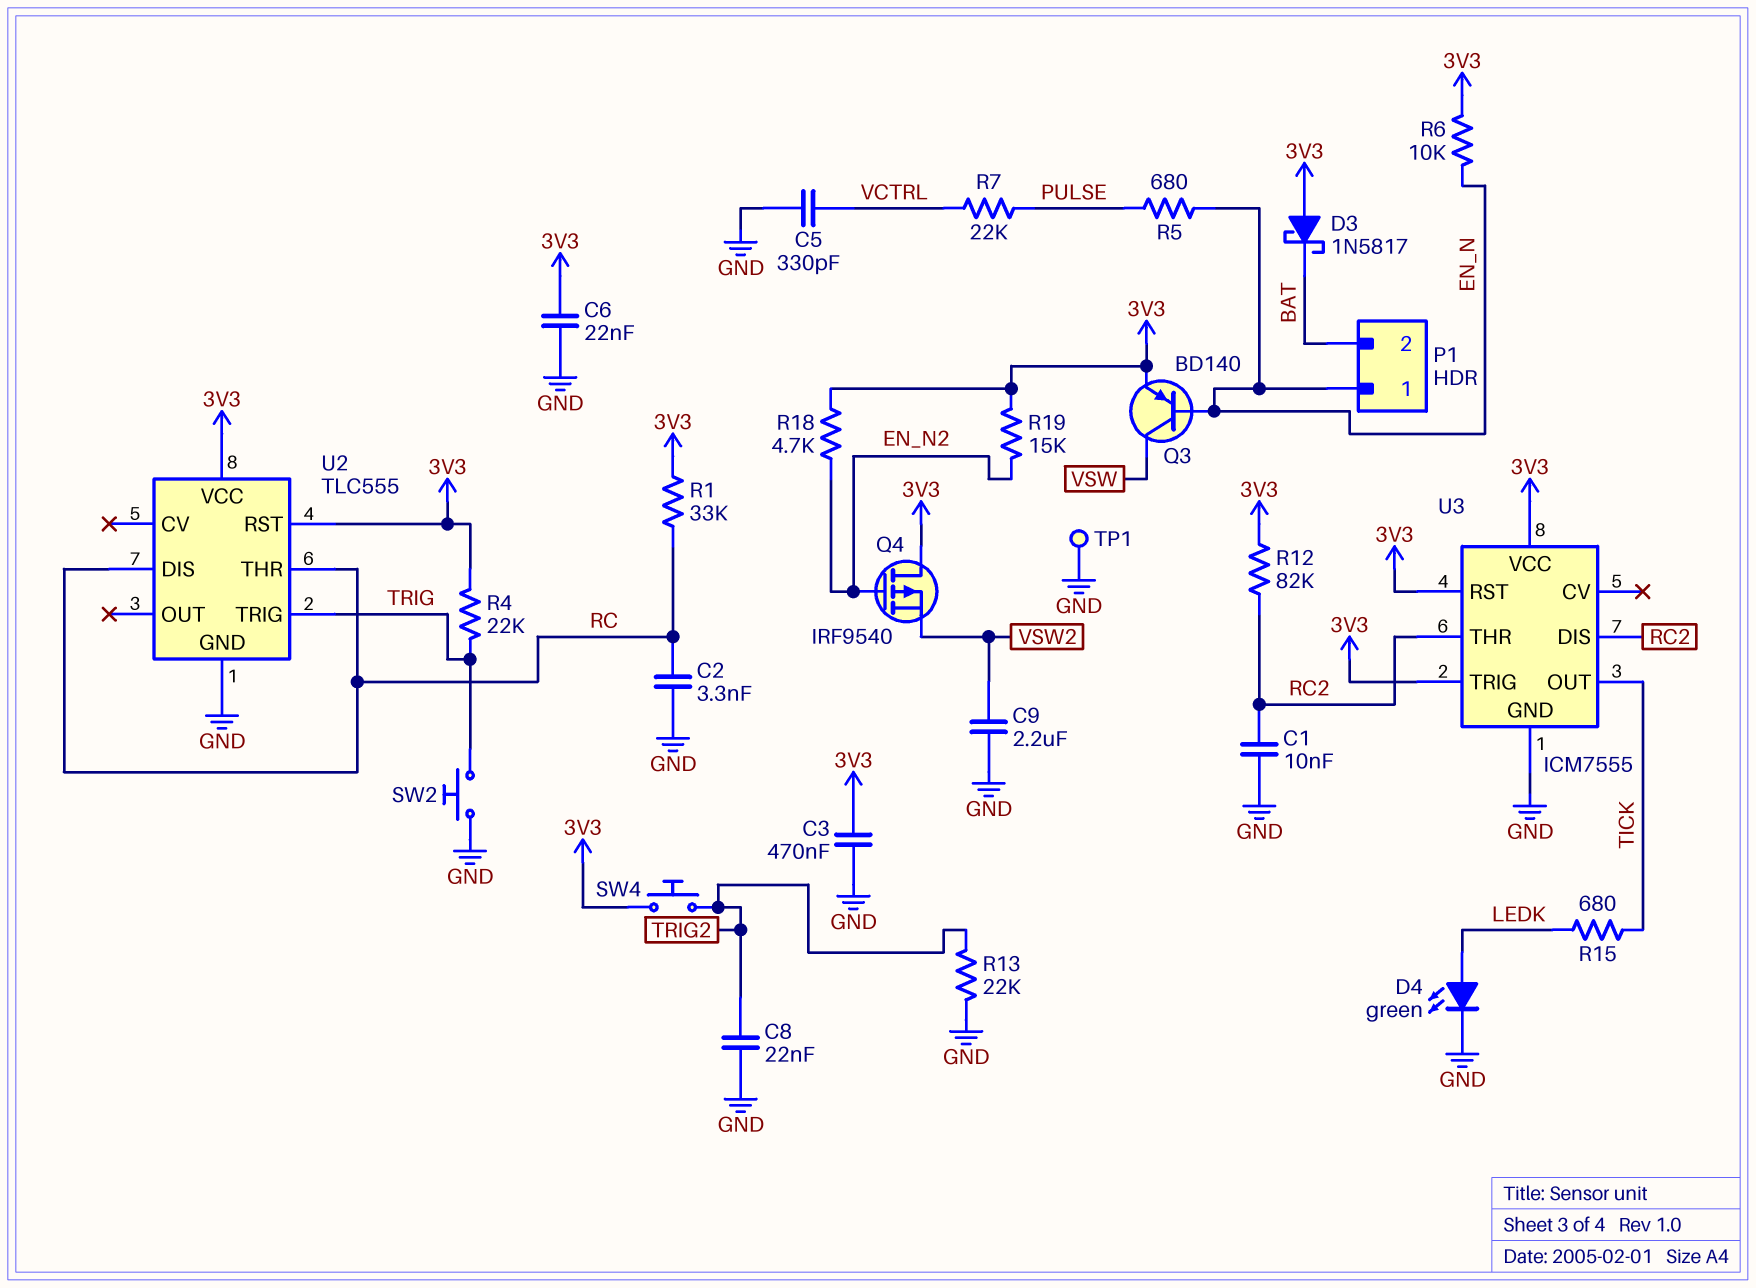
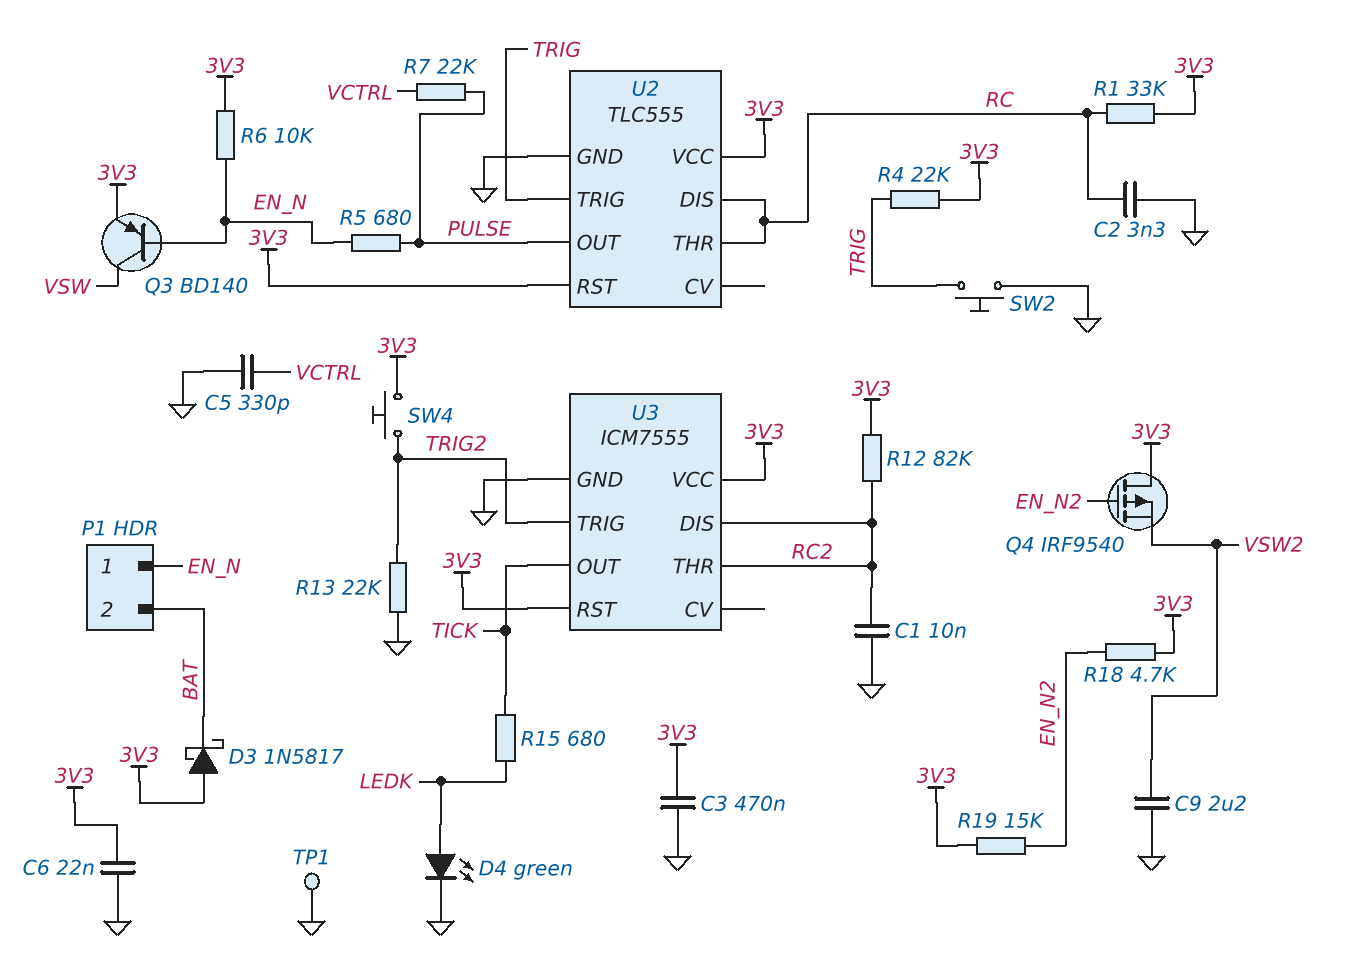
C8: 22nF (GND, TRIG2) -> none
U2 pin OUT: none -> PULSE
U3 pin TRIG: 3V3 -> TRIG2

